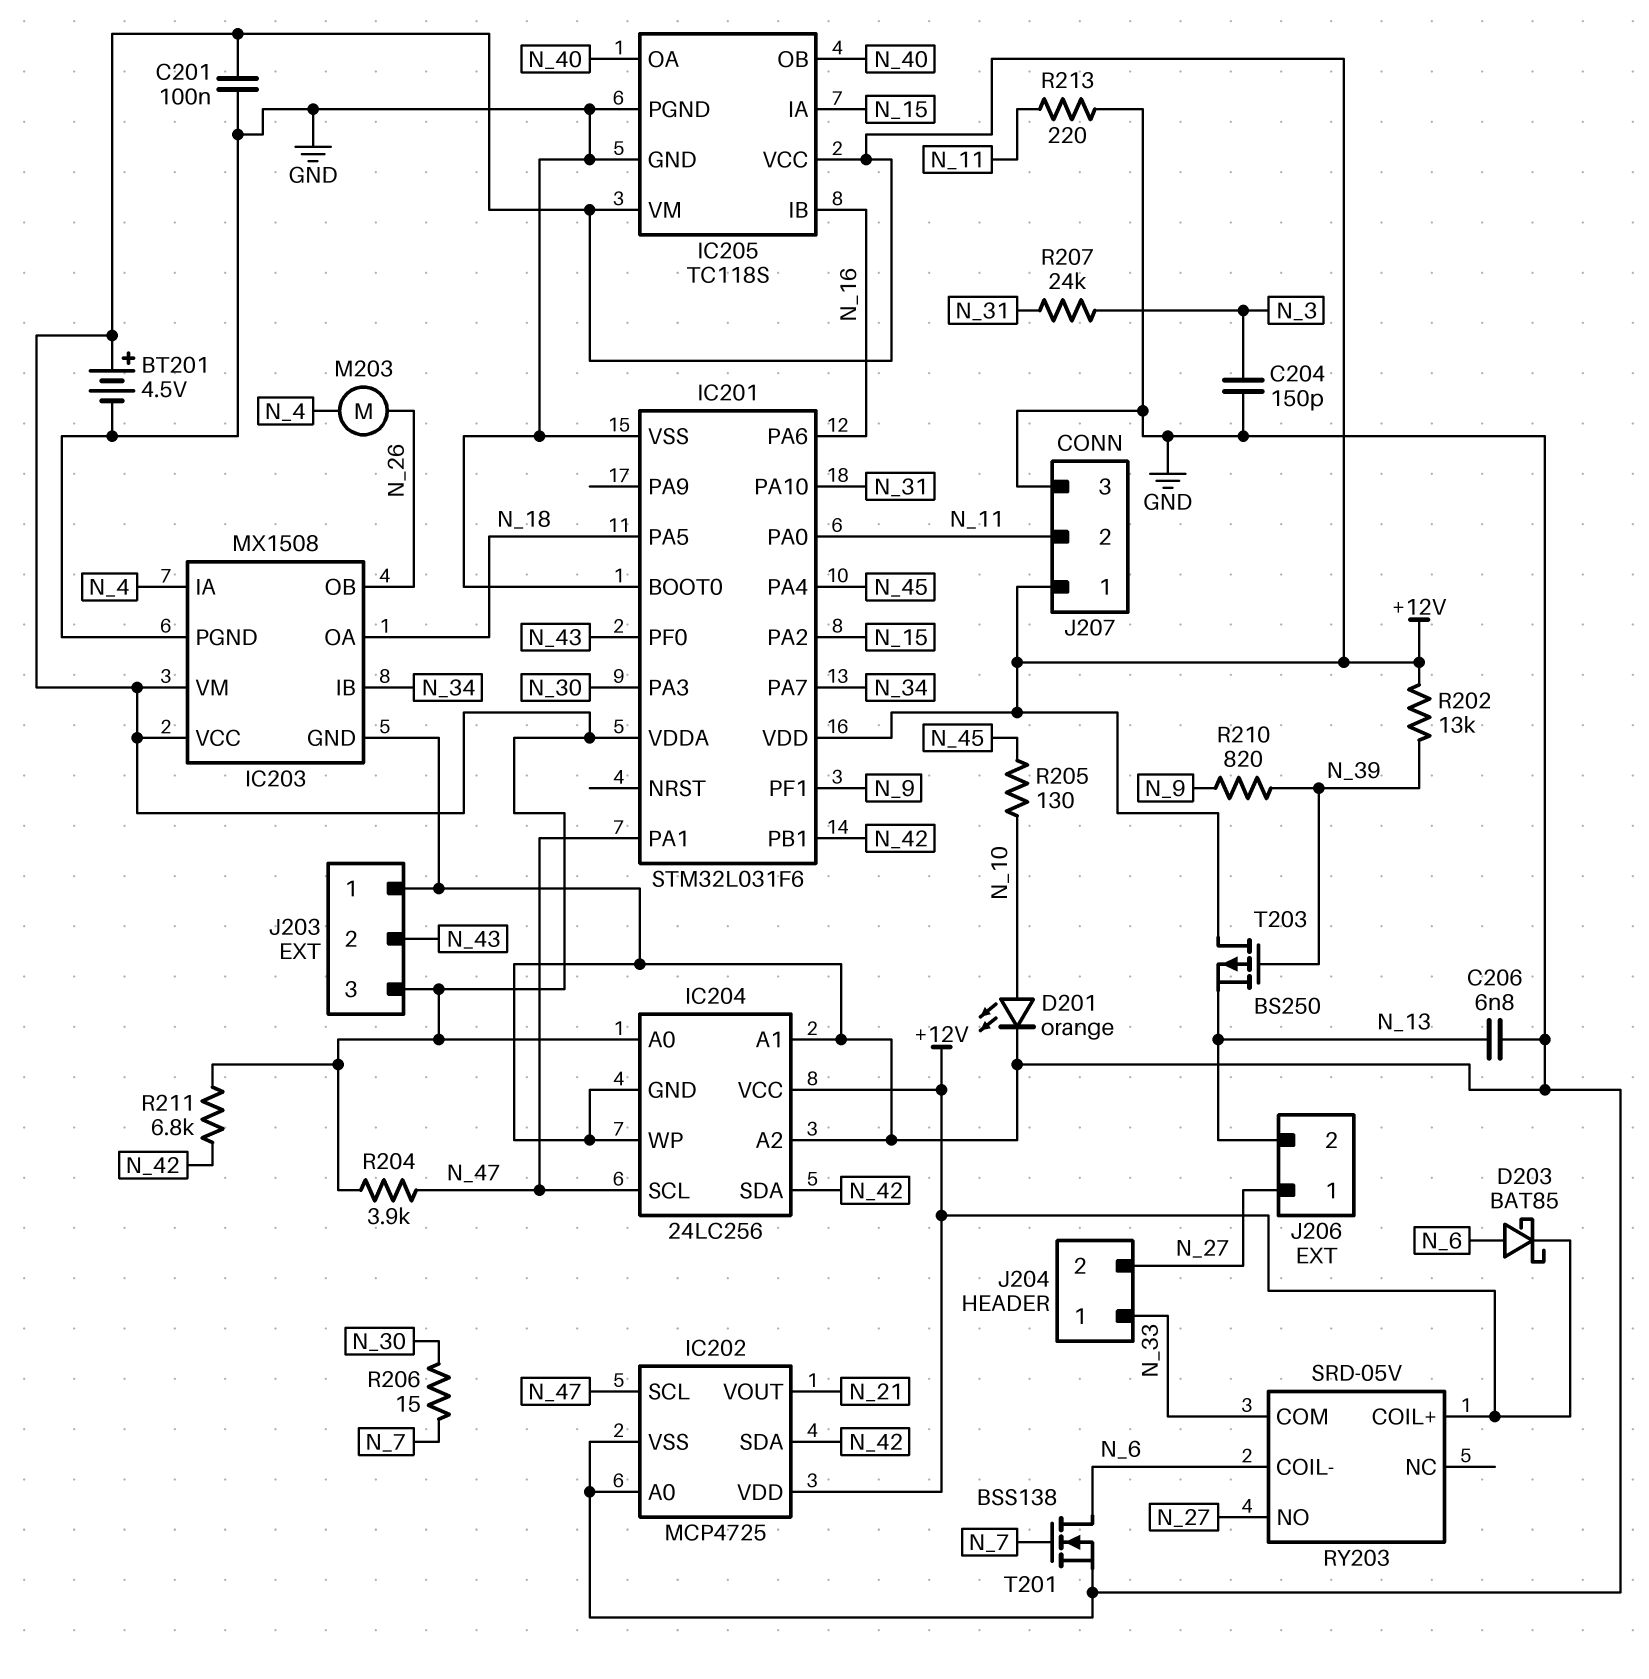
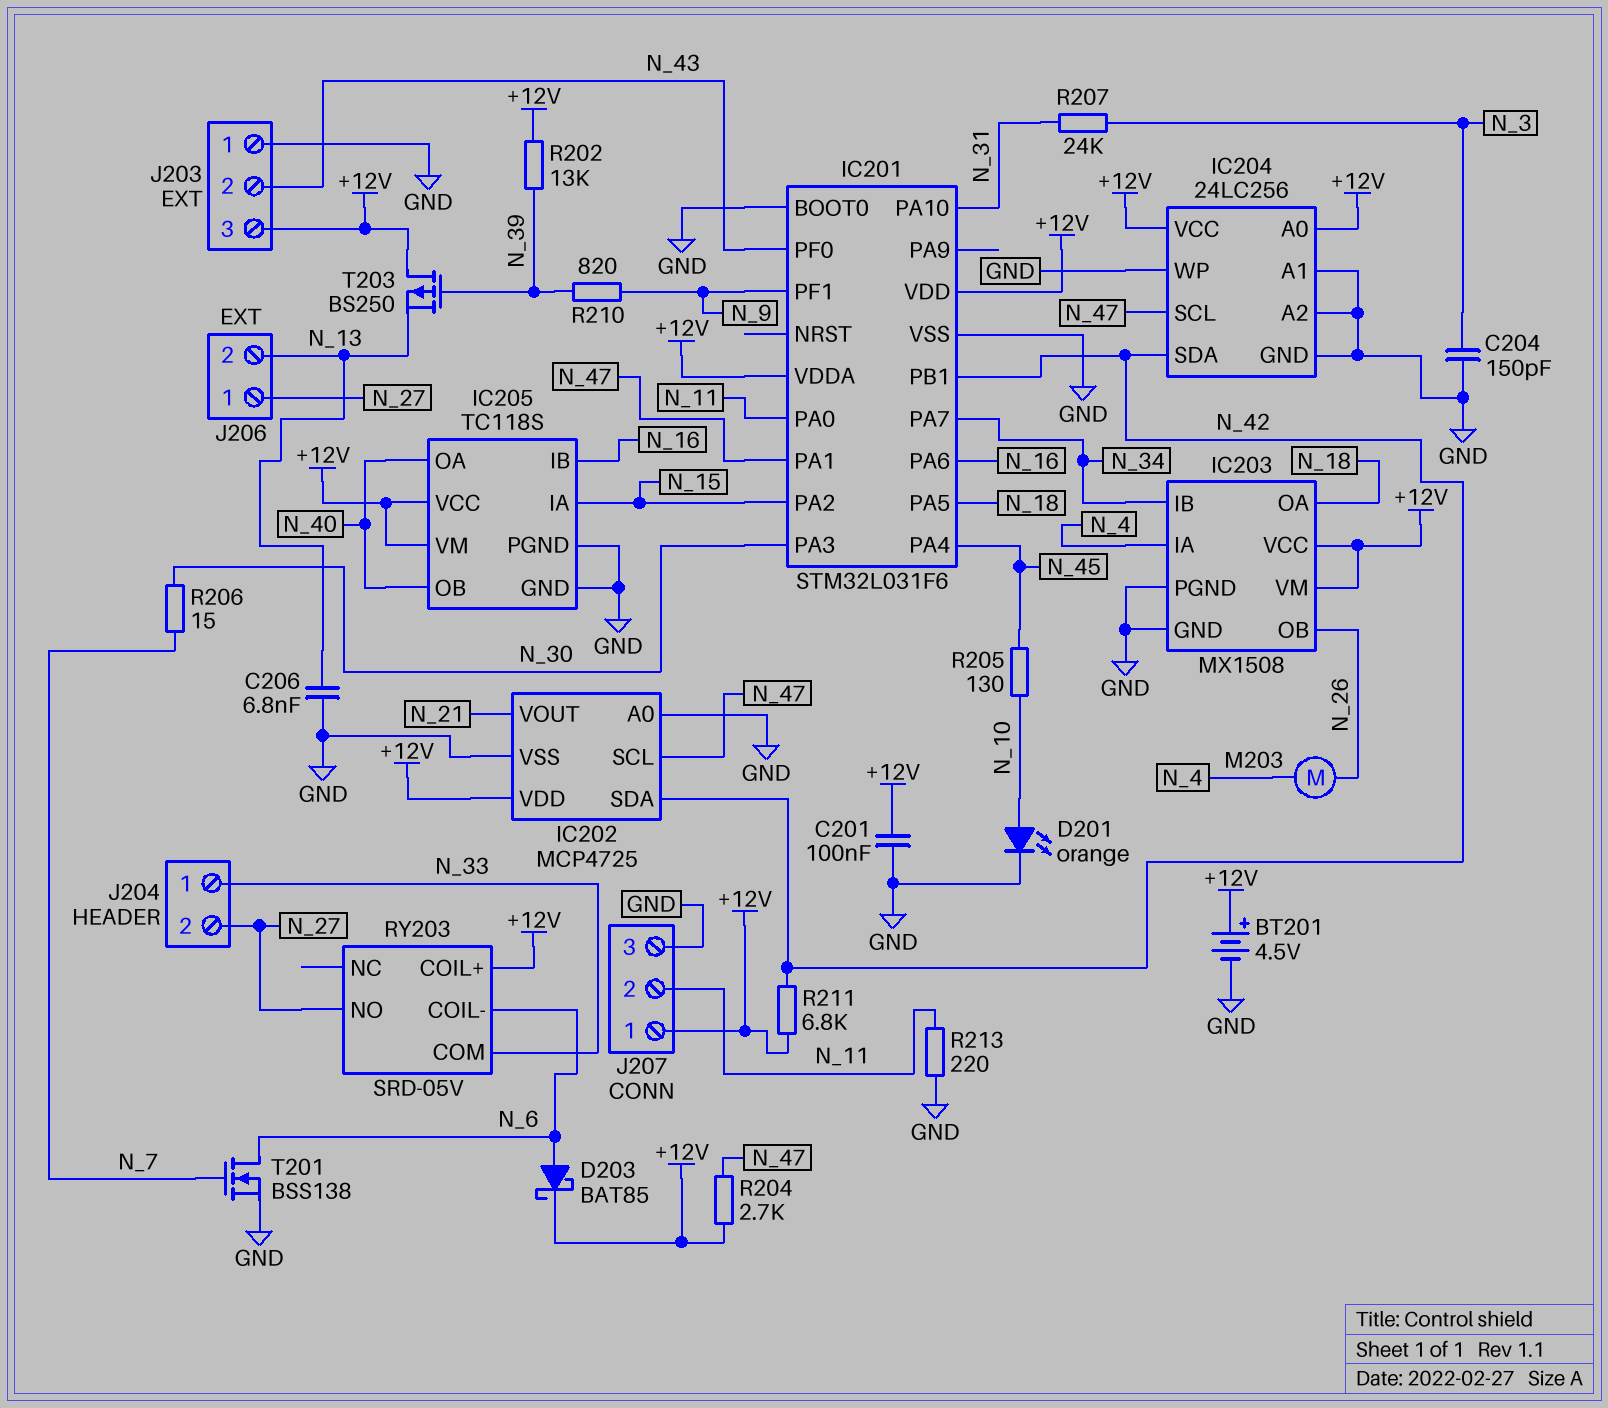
R204: 3.9k (+12V, N_47) -> 2.7k (+12V, N_47)

